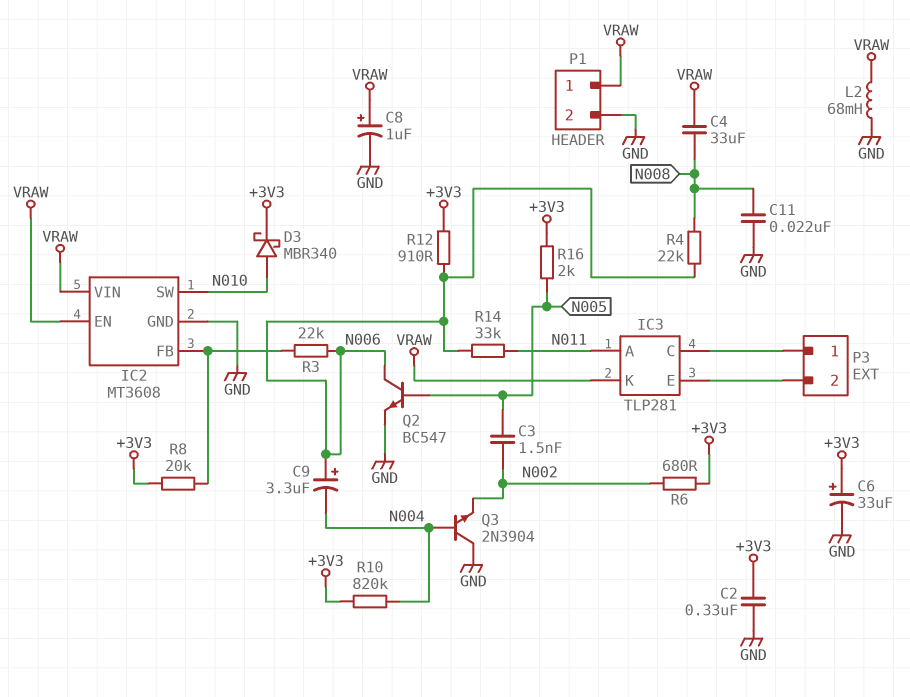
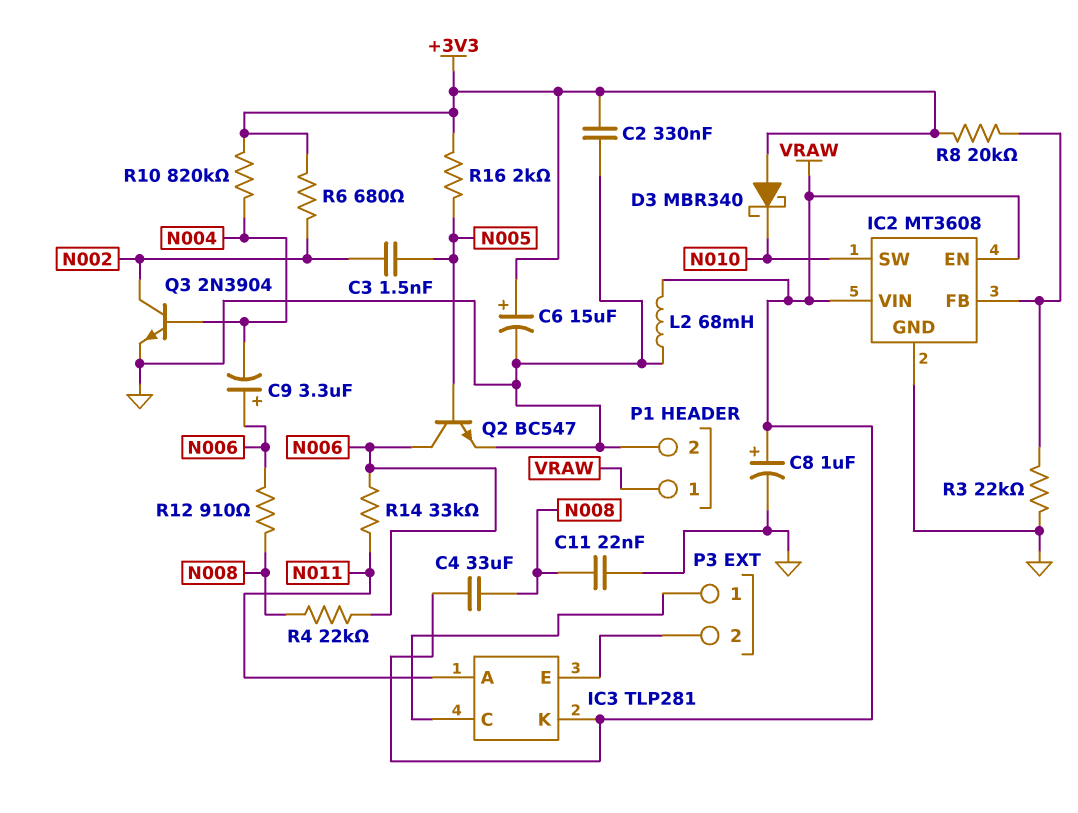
C6: 33uF (plus +3V3, minus GND) -> 15uF (plus +3V3, minus GND)
D3: schottky MBR340 (A N010, K +3V3) -> schottky MBR340 (A +3V3, K N010)
Q3: NPN 2N3904 (B N004, C GND, E N002) -> NPN 2N3904 (B N004, C N002, E GND)
R3: 22k (IC2/FB, N006) -> 22k (GND, IC2/FB)
R12: 910 (+3V3, N006) -> 910 (N006, N008)

